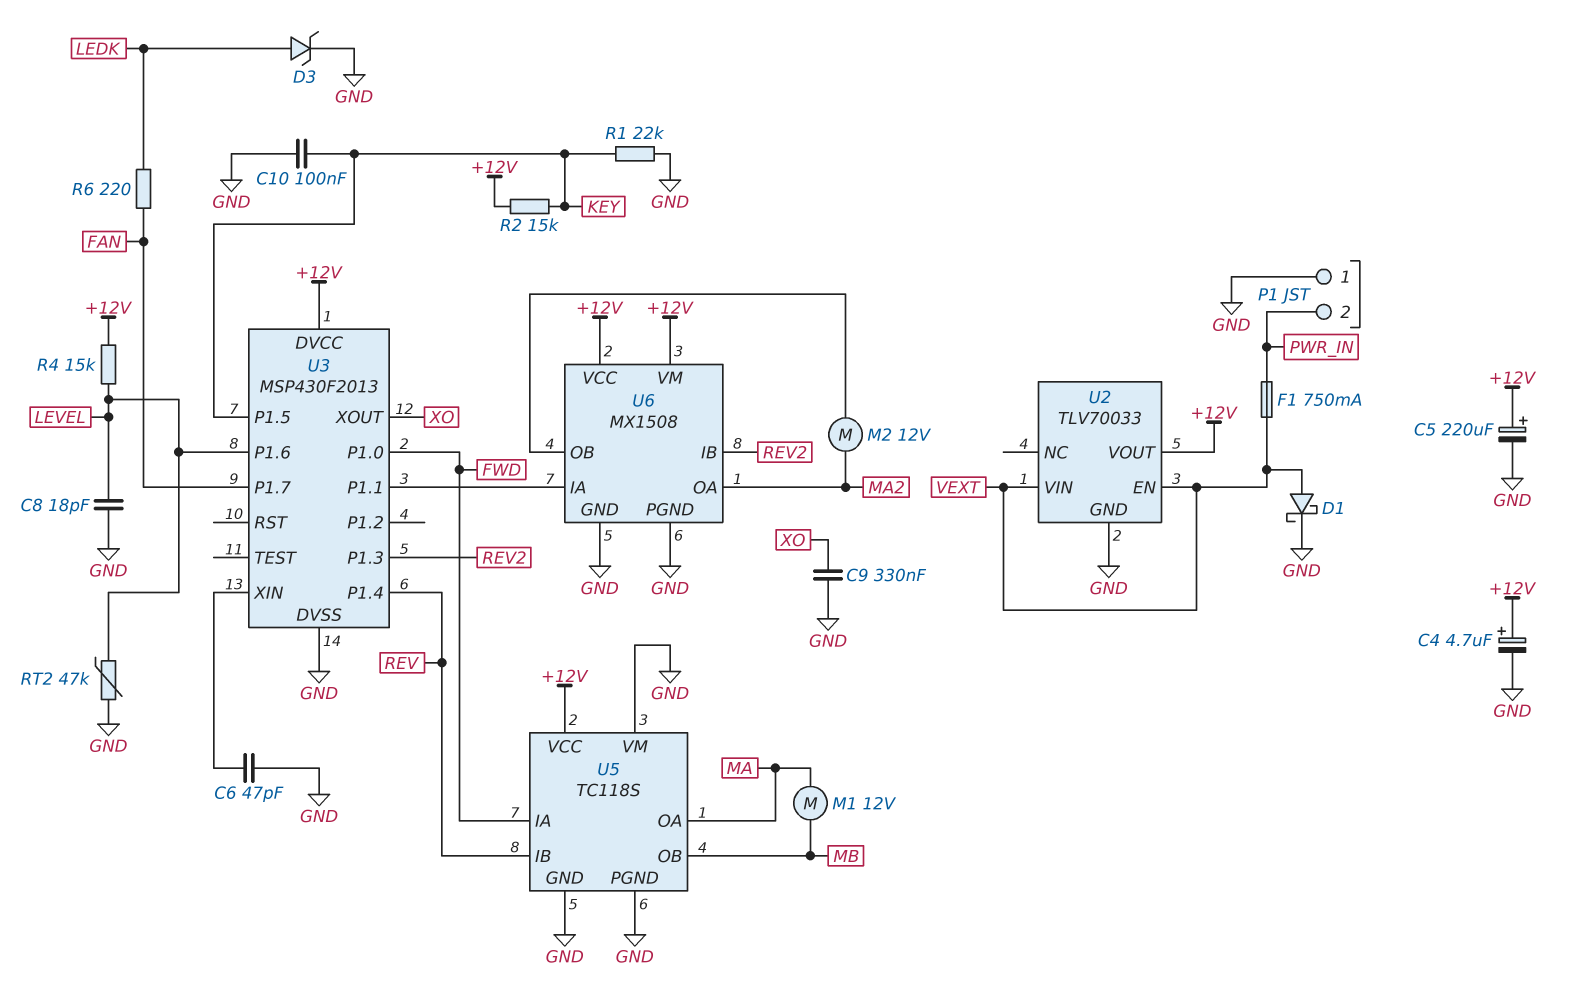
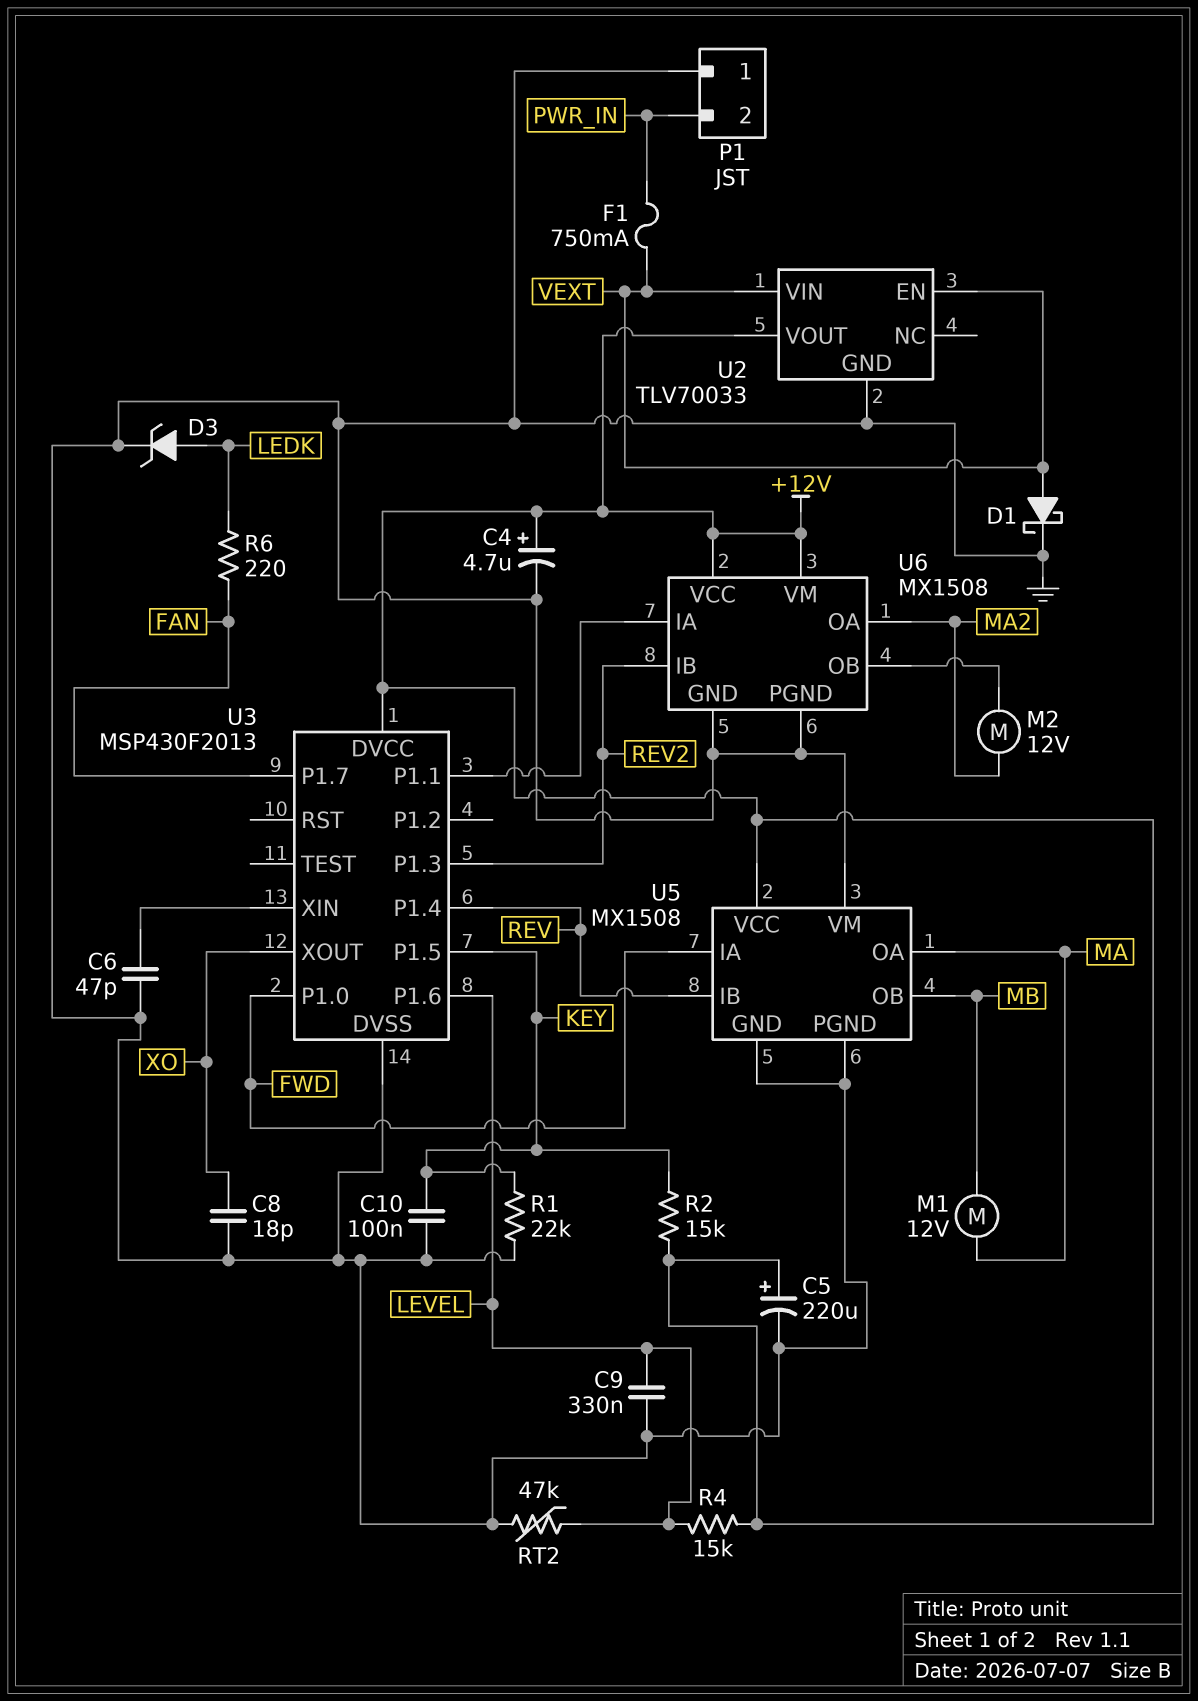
C8: 18pF (GND, LEVEL) -> 18pF (GND, XO)
C9: 330nF (GND, XO) -> 330nF (GND, LEVEL)
U5: TC118S -> MX1508

